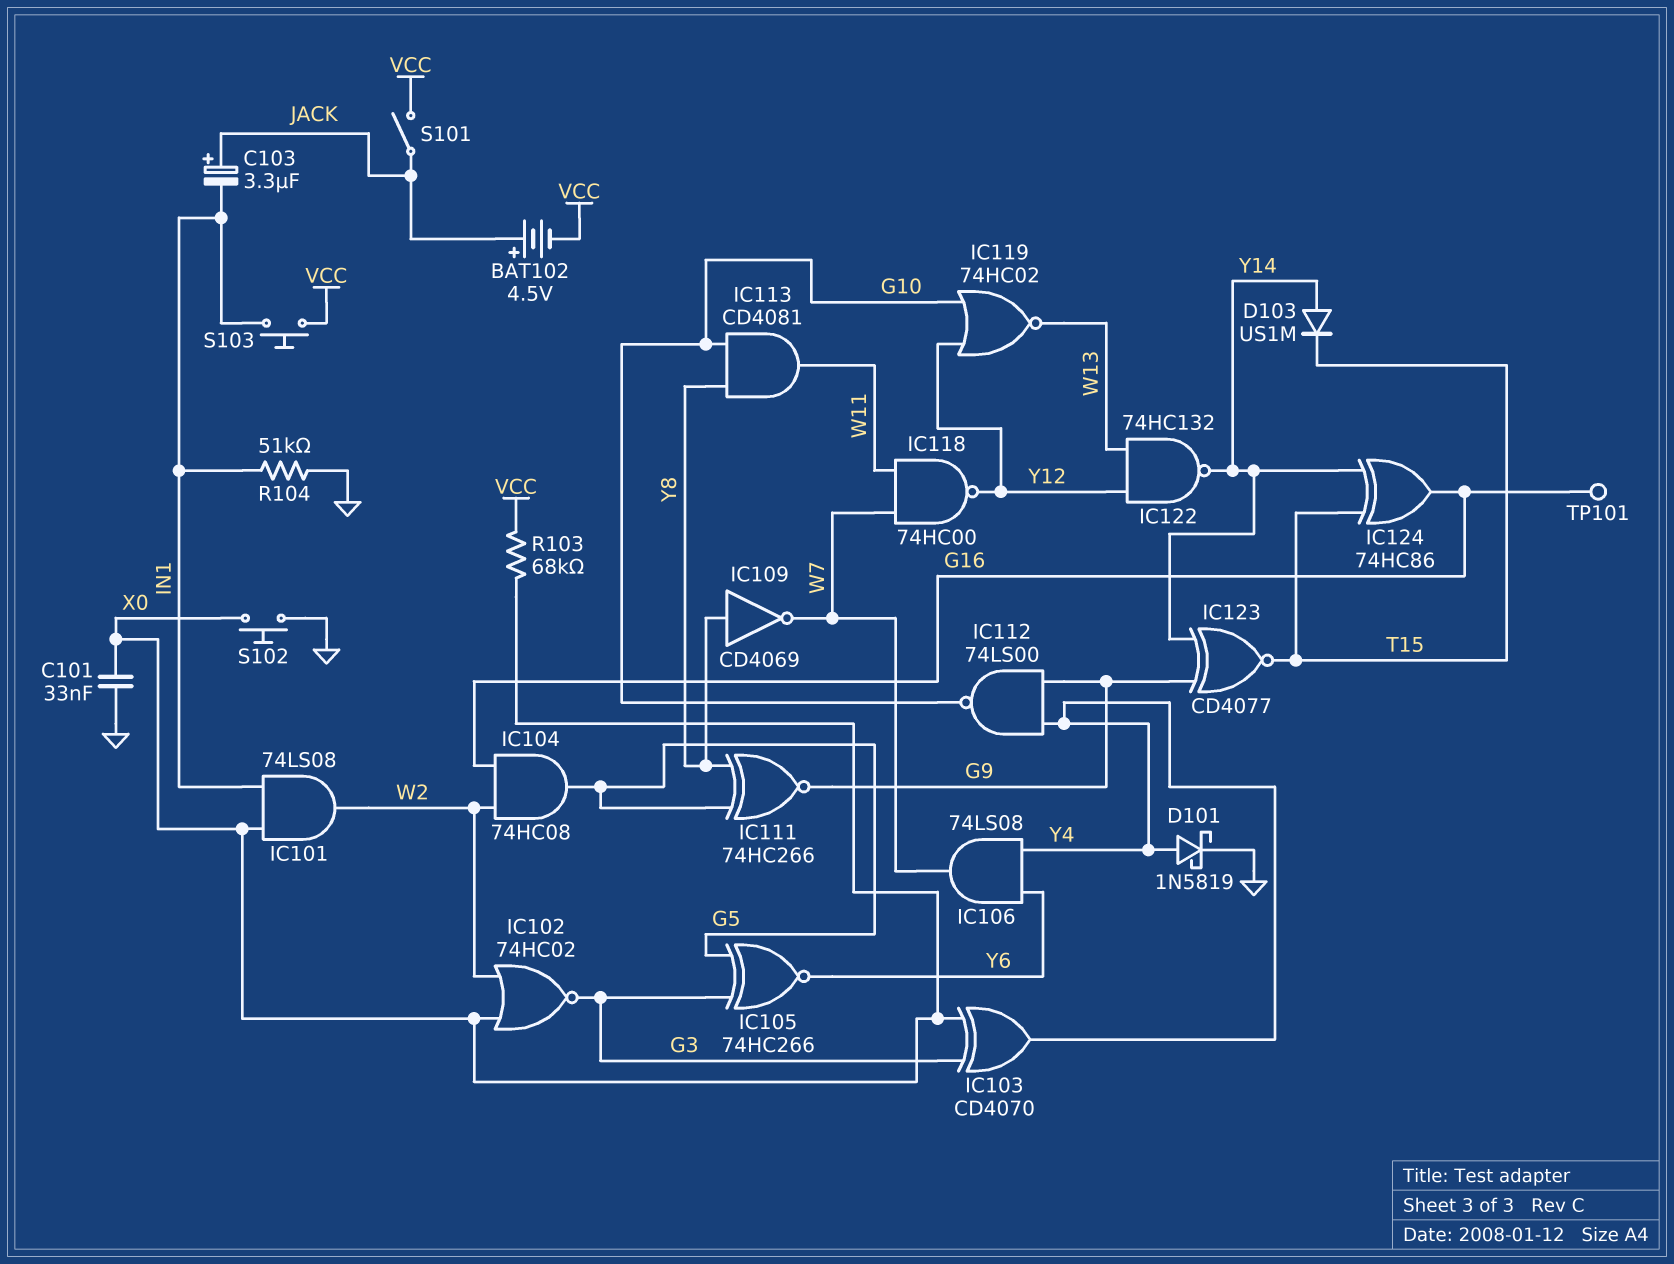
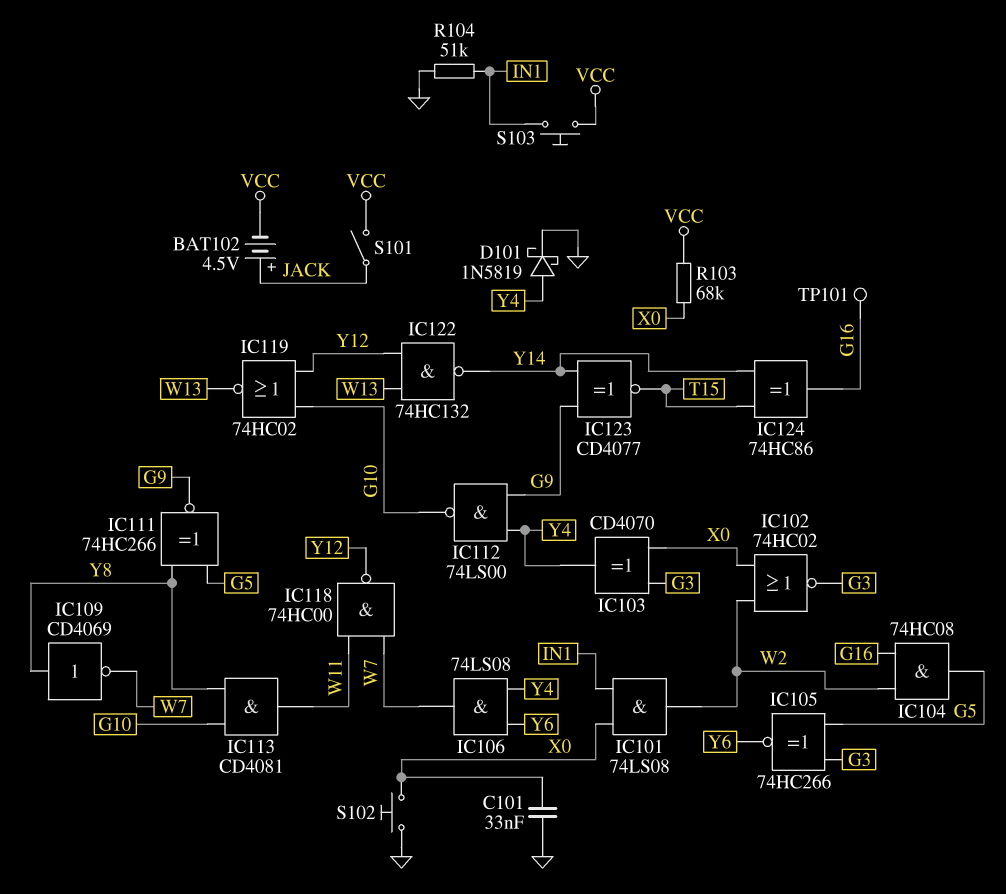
C103: 3.3uF (plus JACK, minus IN1) -> none
D103: diode US1M (A Y14, K T15) -> none

